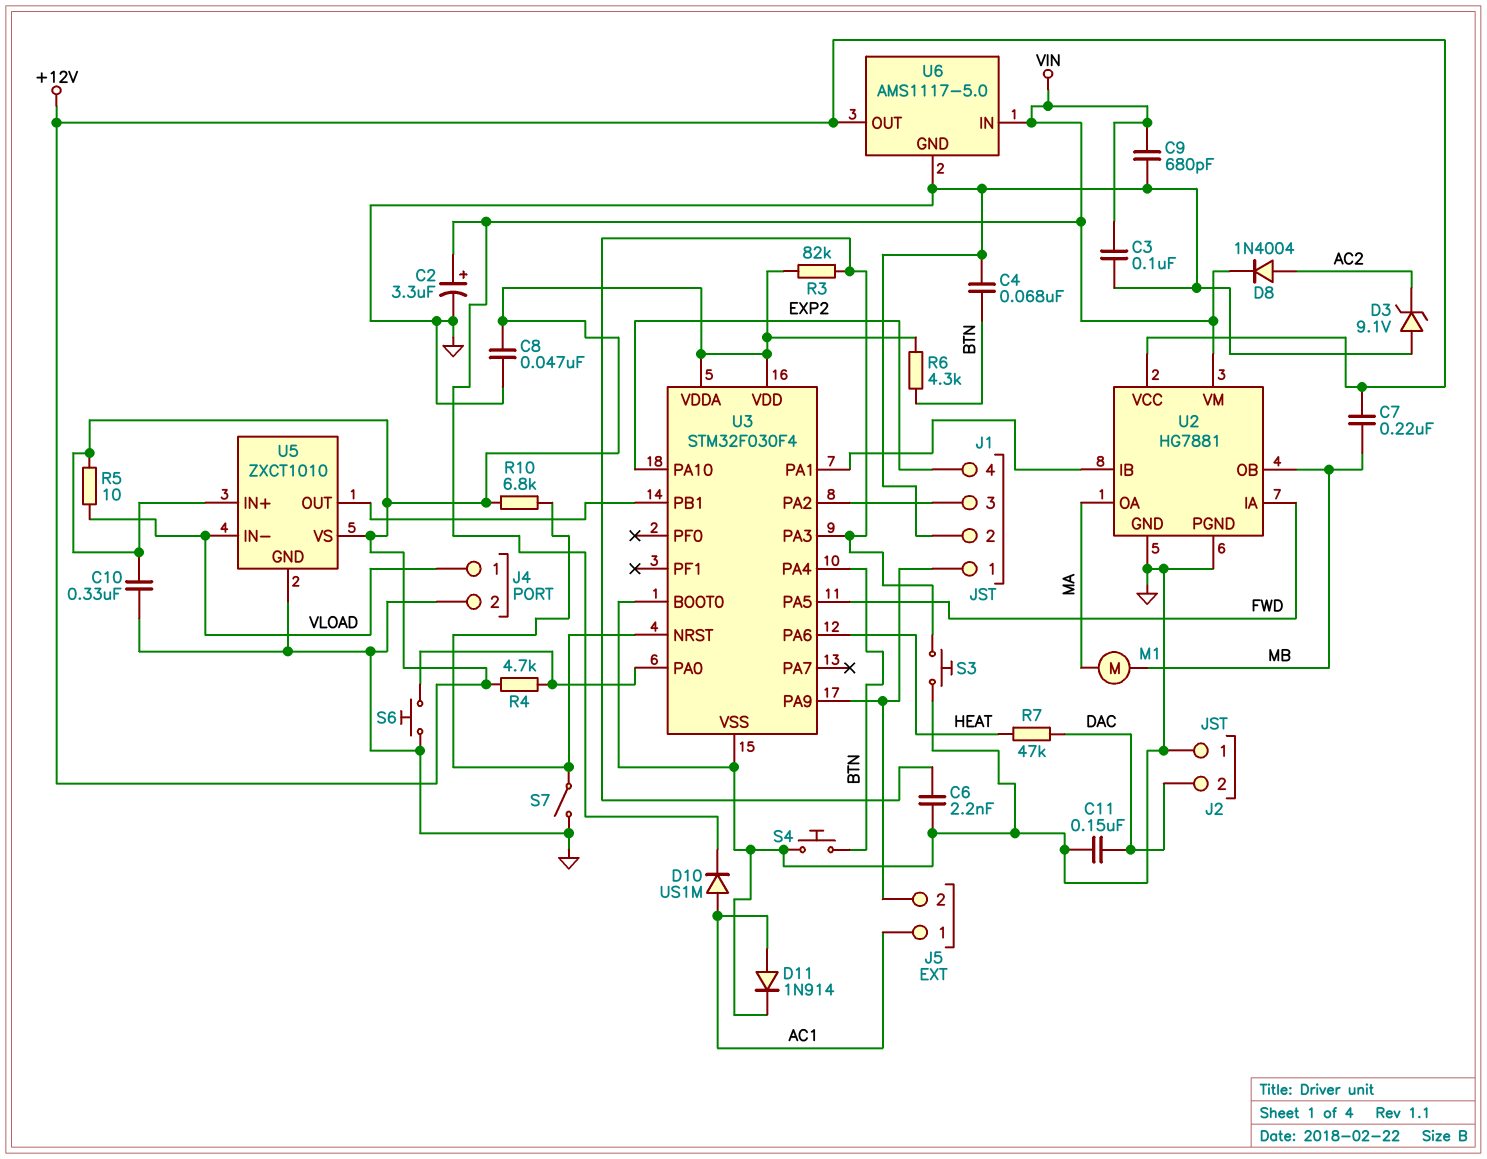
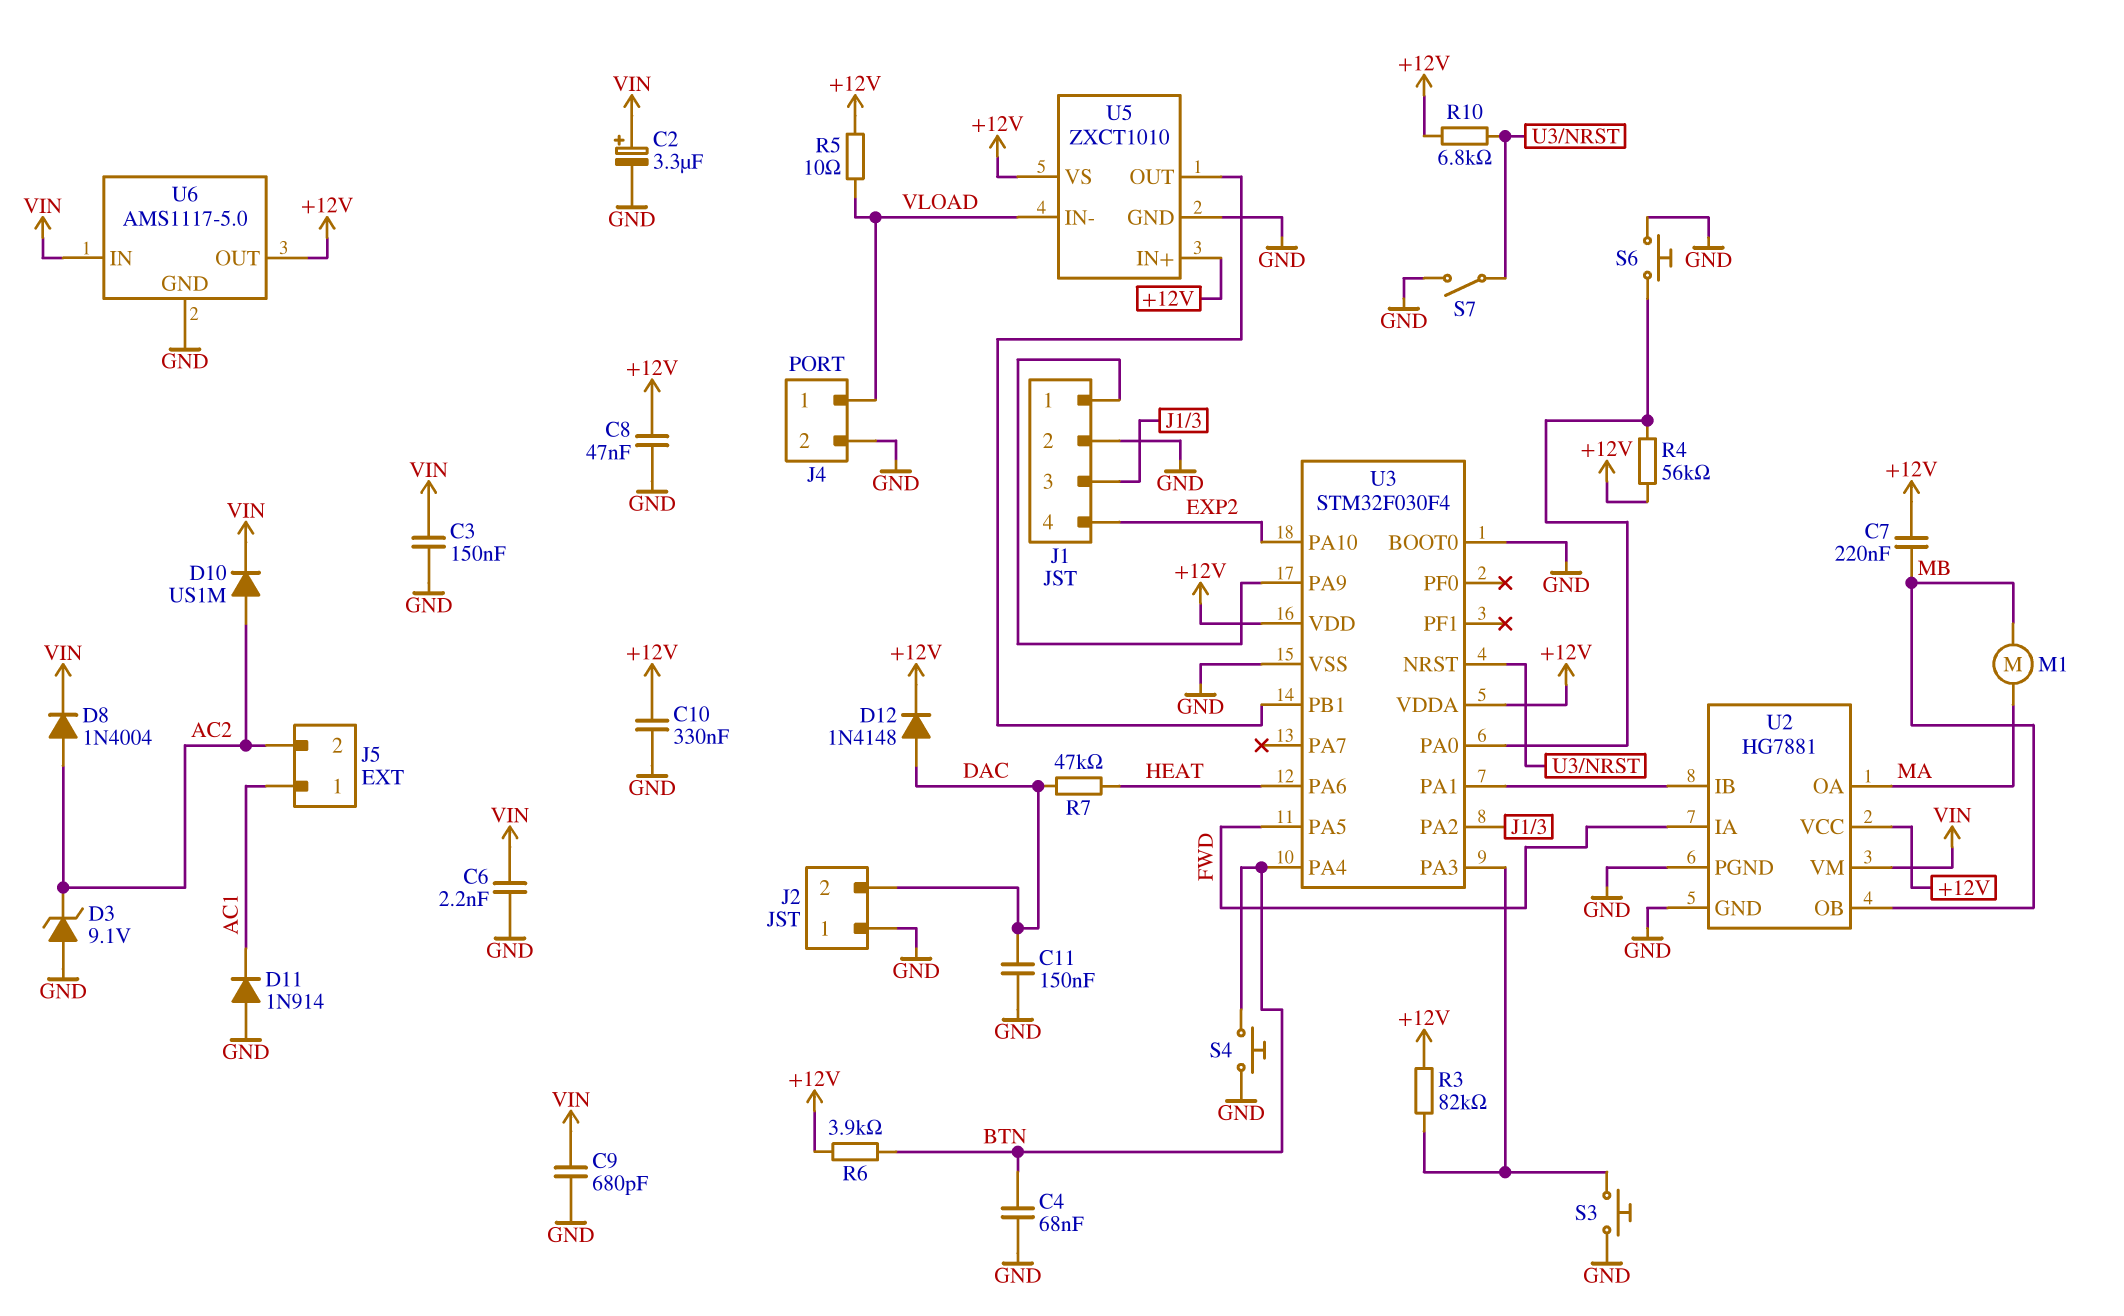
C3: 100nF (GND, VIN) -> 150nF (GND, VIN)
C6: 2.2nF (GND, U3/PA3) -> 2.2nF (GND, VIN)
D10: diode US1M (A AC1, K VIN) -> diode US1M (A AC2, K VIN)
D11: diode 1N914 (A AC1, K GND) -> diode 1N914 (A GND, K AC1)
D12: none -> diode 1N4148 (A DAC, K +12V)
J5 pin 2: J1/1 -> AC2
R4: 4.7k (+12V, U3/PA0) -> 56k (+12V, U3/PA0)
R6: 4.3k (+12V, BTN) -> 3.9k (+12V, BTN)

